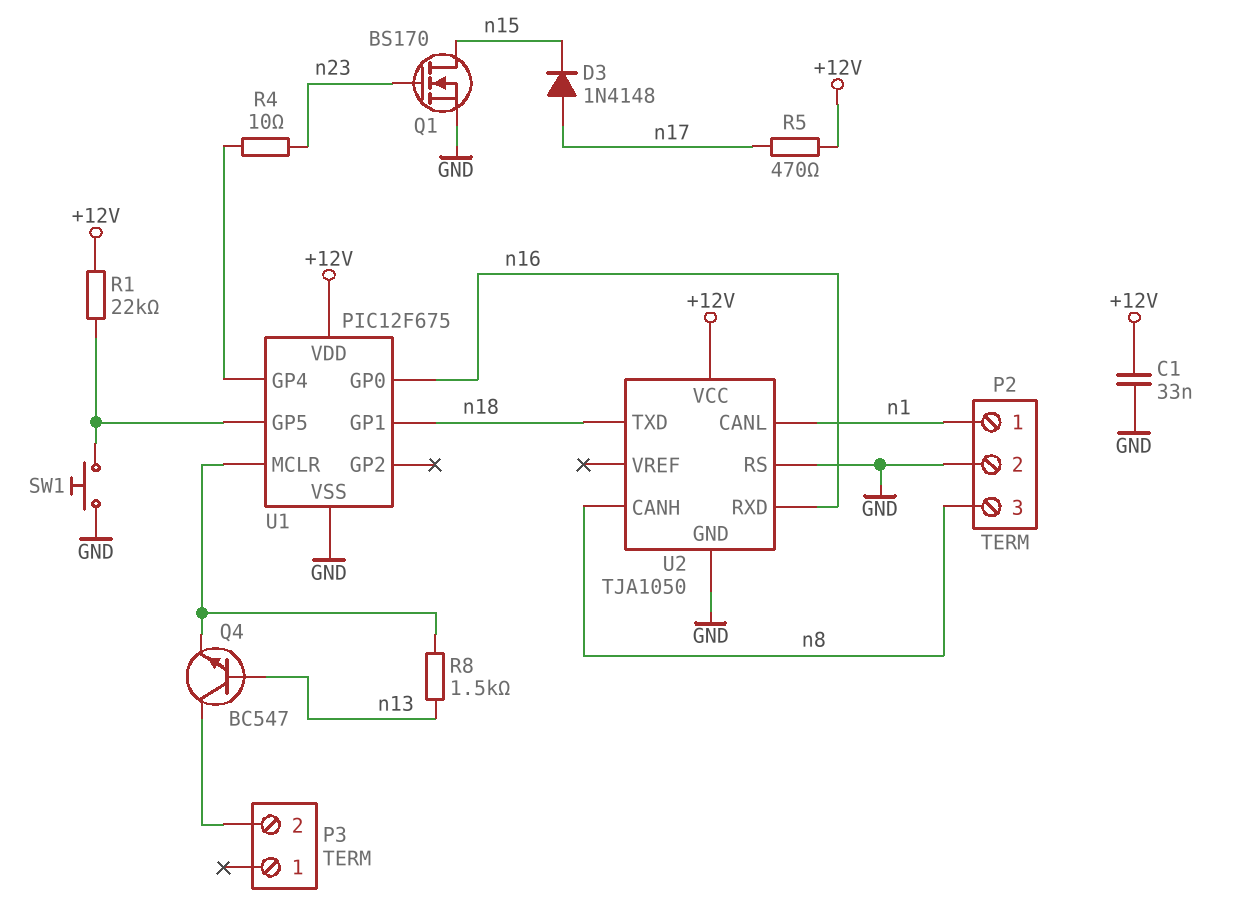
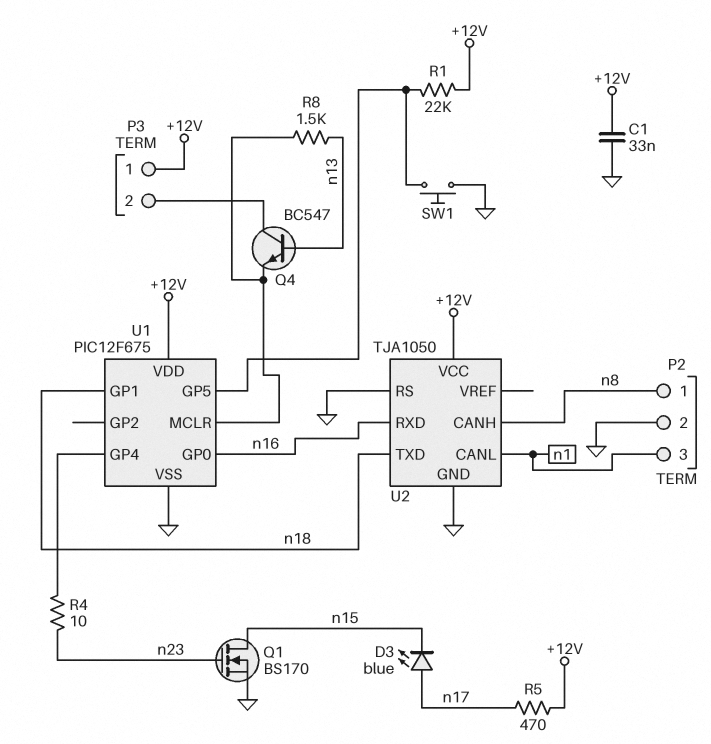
D3: diode 1N4148 (A n17, K n15) -> LED blue (A n17, K n15)
P2 pin 1: n1 -> n8
P2 pin 3: n8 -> n1
P3 pin 1: none -> +12V

